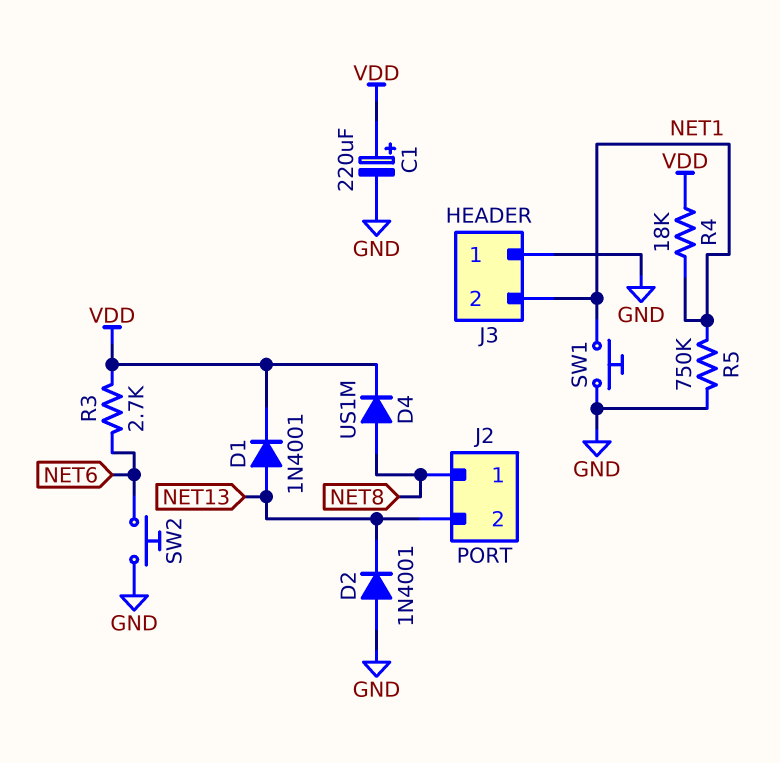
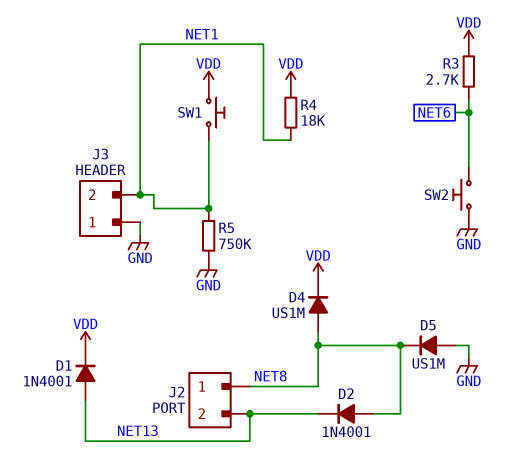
C1: 220uF (plus VDD, minus GND) -> none
D2: diode 1N4001 (A GND, K NET13) -> diode 1N4001 (A NET8, K NET13)
D5: none -> diode US1M (A GND, K NET8)
SW1: button (GND, NET1) -> button (NET1, VDD)

